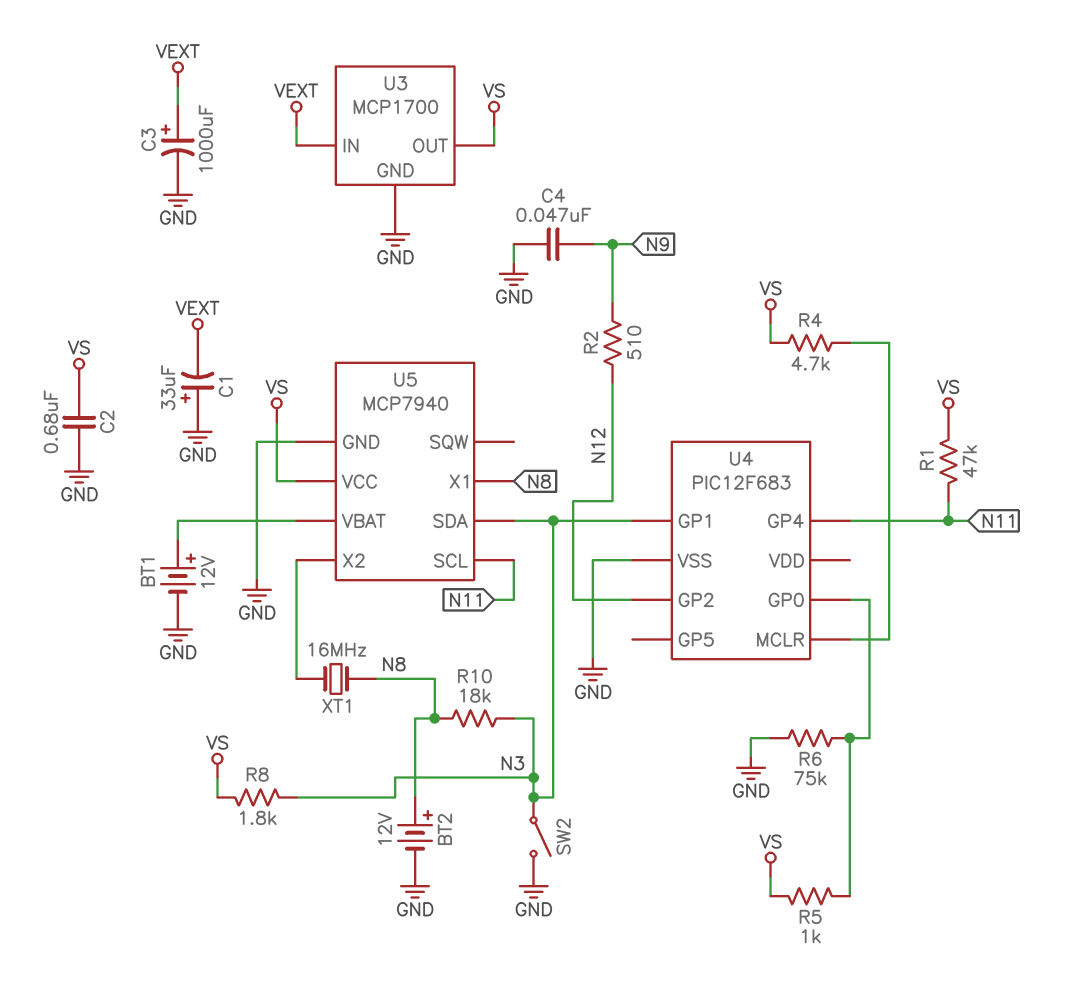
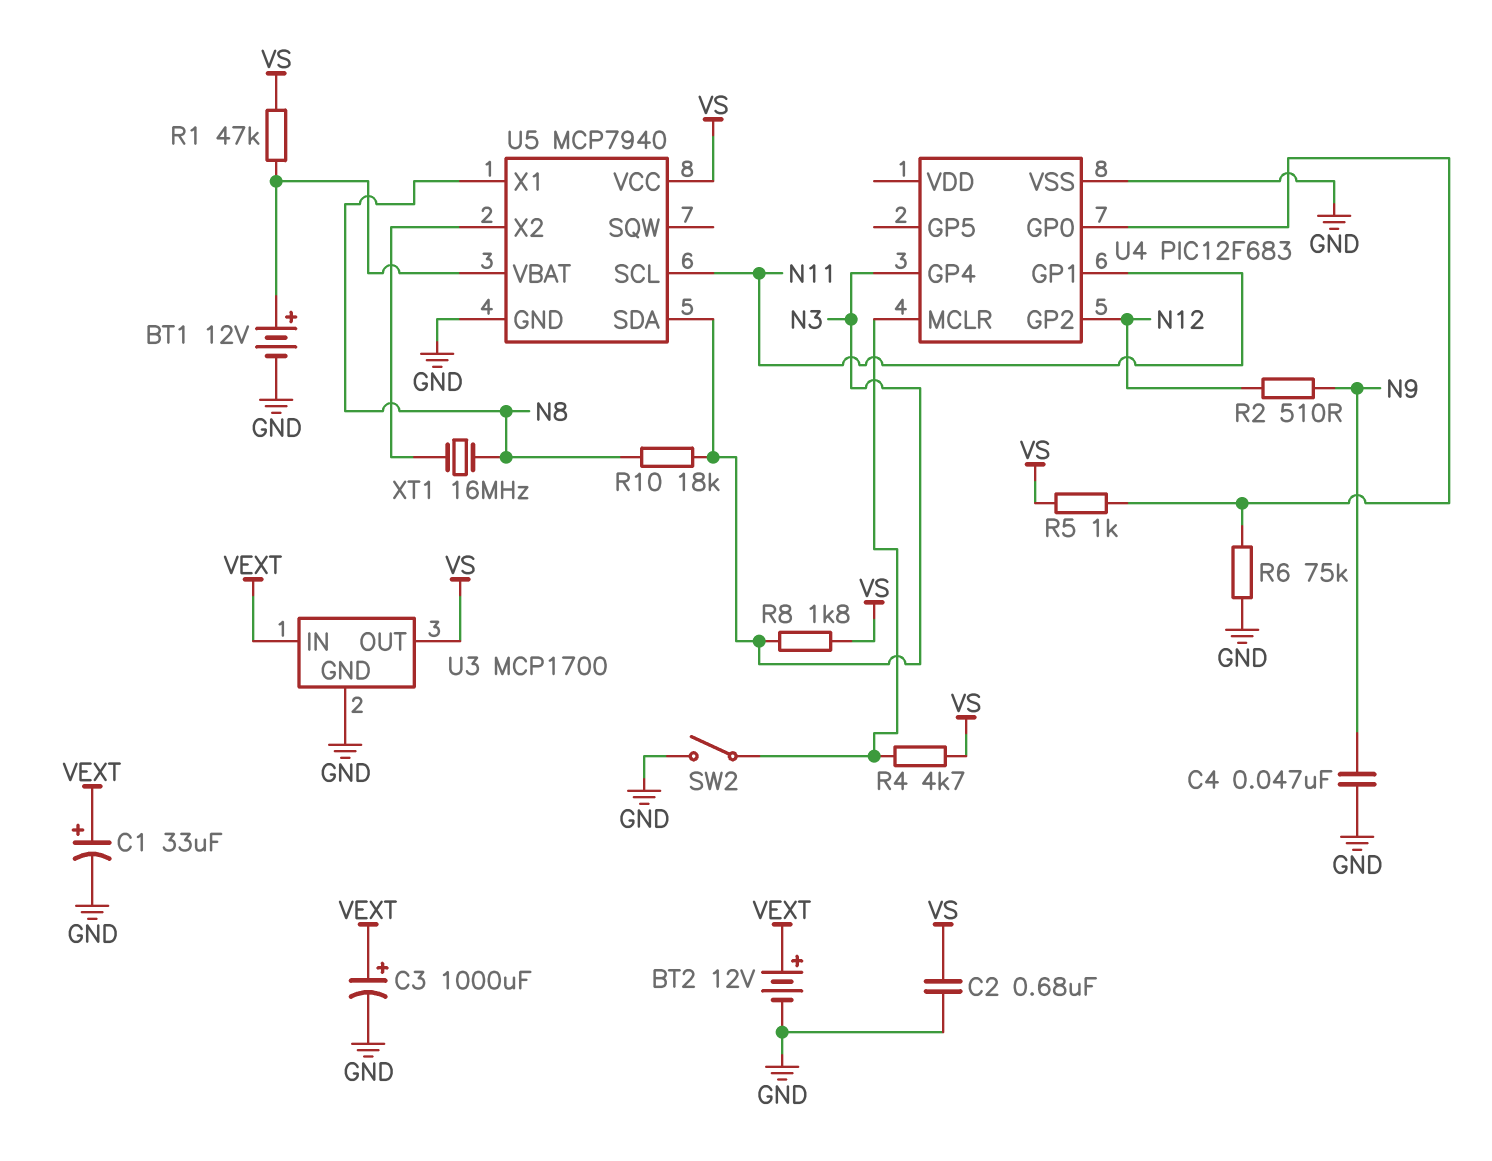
BT2: 12V (plus N8, minus GND) -> 12V (plus VEXT, minus GND)
C1: 33uF (plus GND, minus VEXT) -> 33uF (plus VEXT, minus GND)
R1: 47k (N11, VS) -> 47k (U5/VBAT, VS)
SW2: switch (GND, N3) -> switch (GND, U4/MCLR)
U4 pin GP1: N3 -> N11
U4 pin GP4: N11 -> N3

